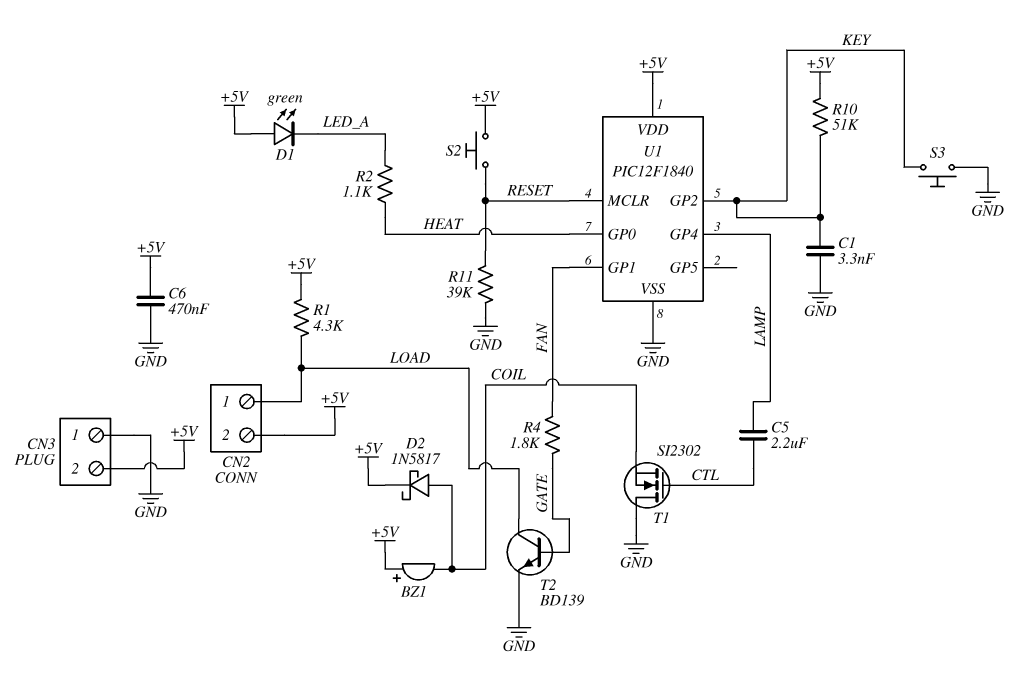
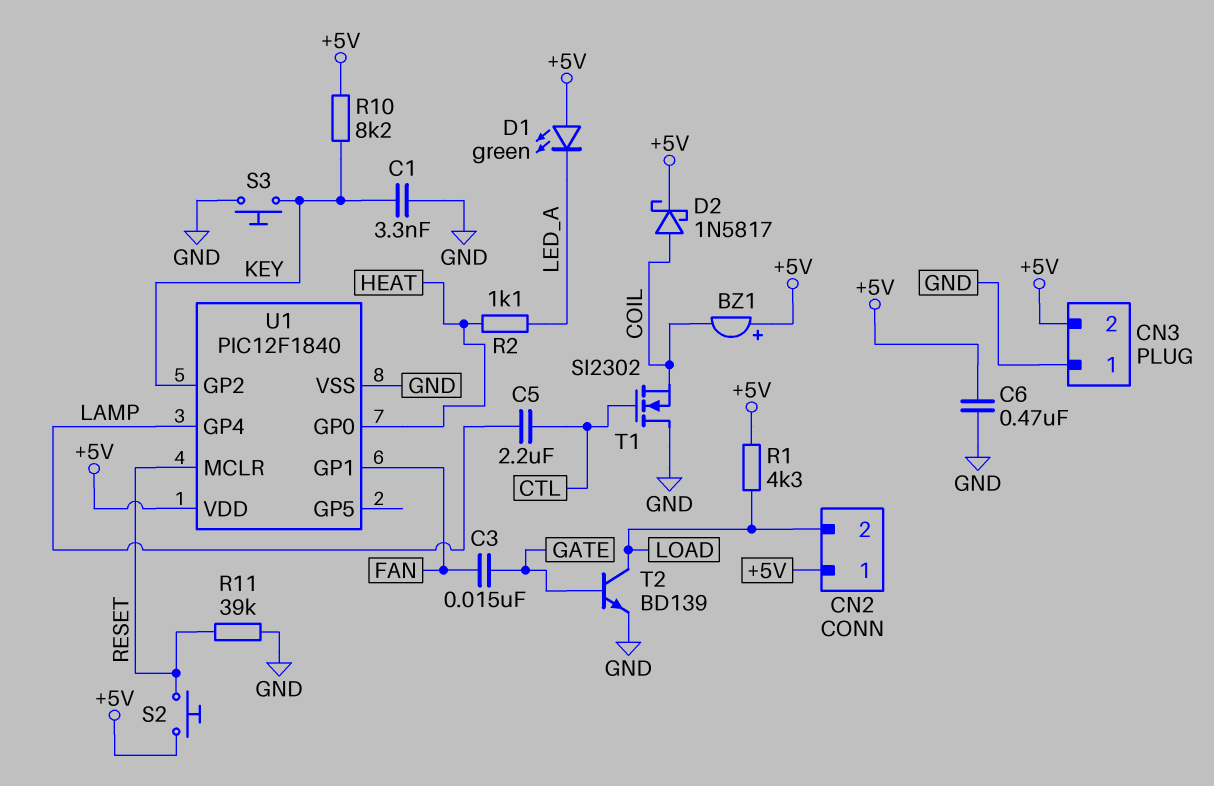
C3: none -> 15nF (FAN, GATE)
CN2 pin 1: LOAD -> +5V
CN2 pin 2: +5V -> LOAD
R4: 1.8k (FAN, GATE) -> none
R10: 51k (+5V, KEY) -> 8.2k (+5V, KEY)

